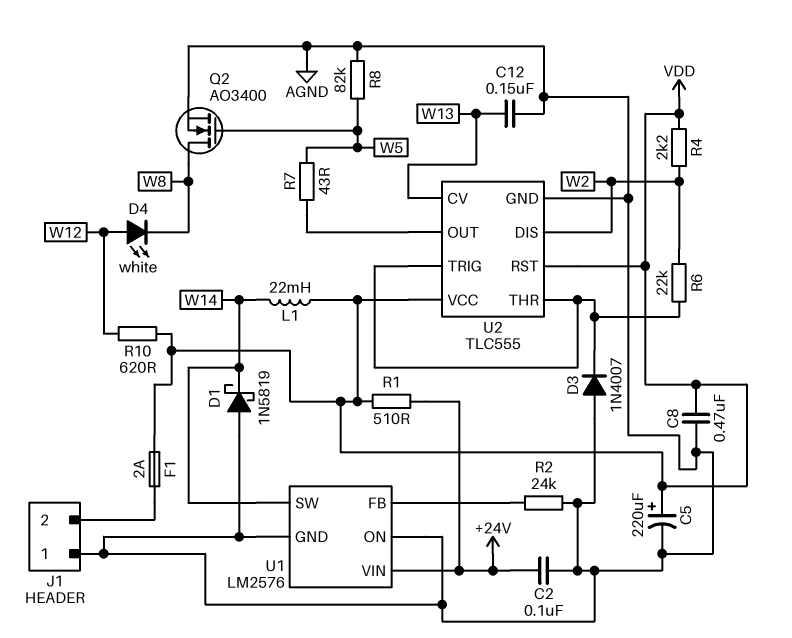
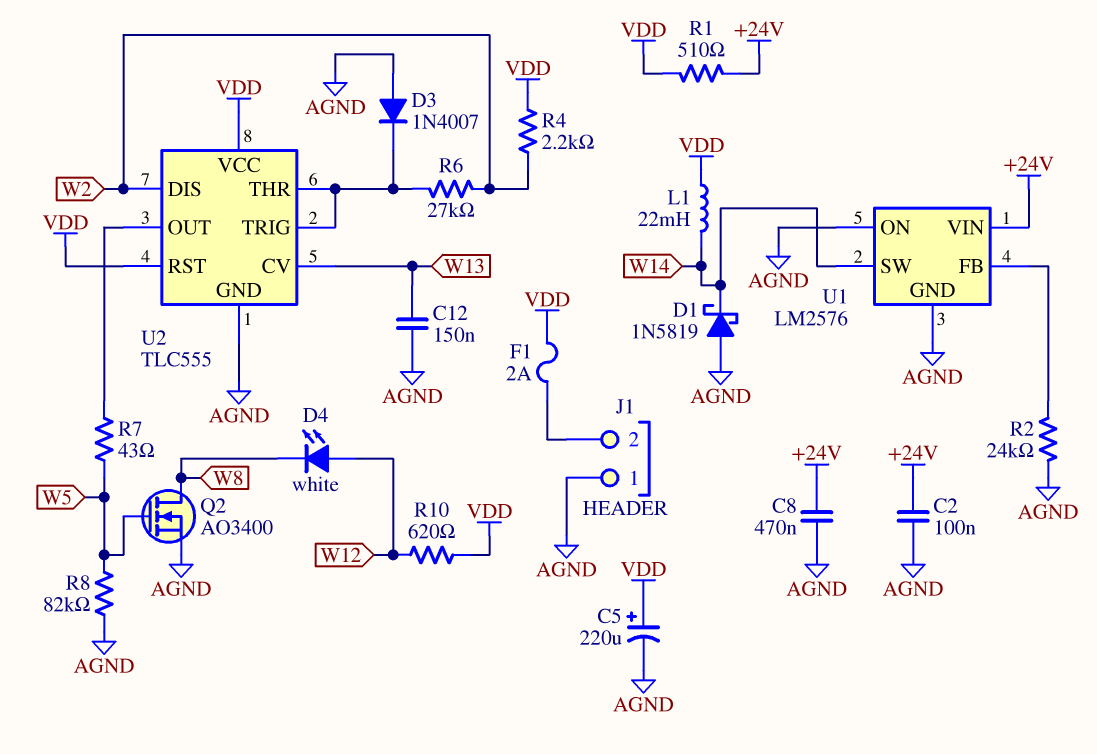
C8: 470nF (AGND, VDD) -> 470nF (+24V, AGND)
R6: 22k (U2/THR, W2) -> 27k (U2/THR, W2)

